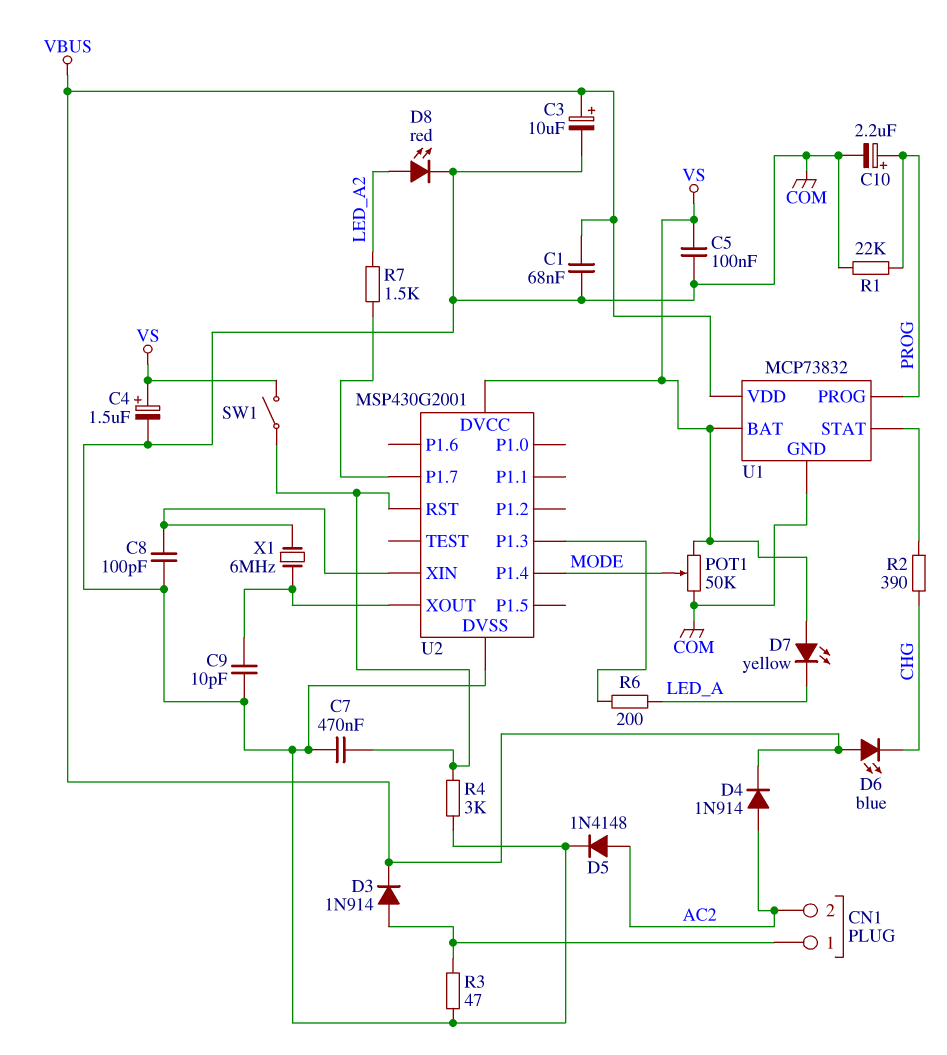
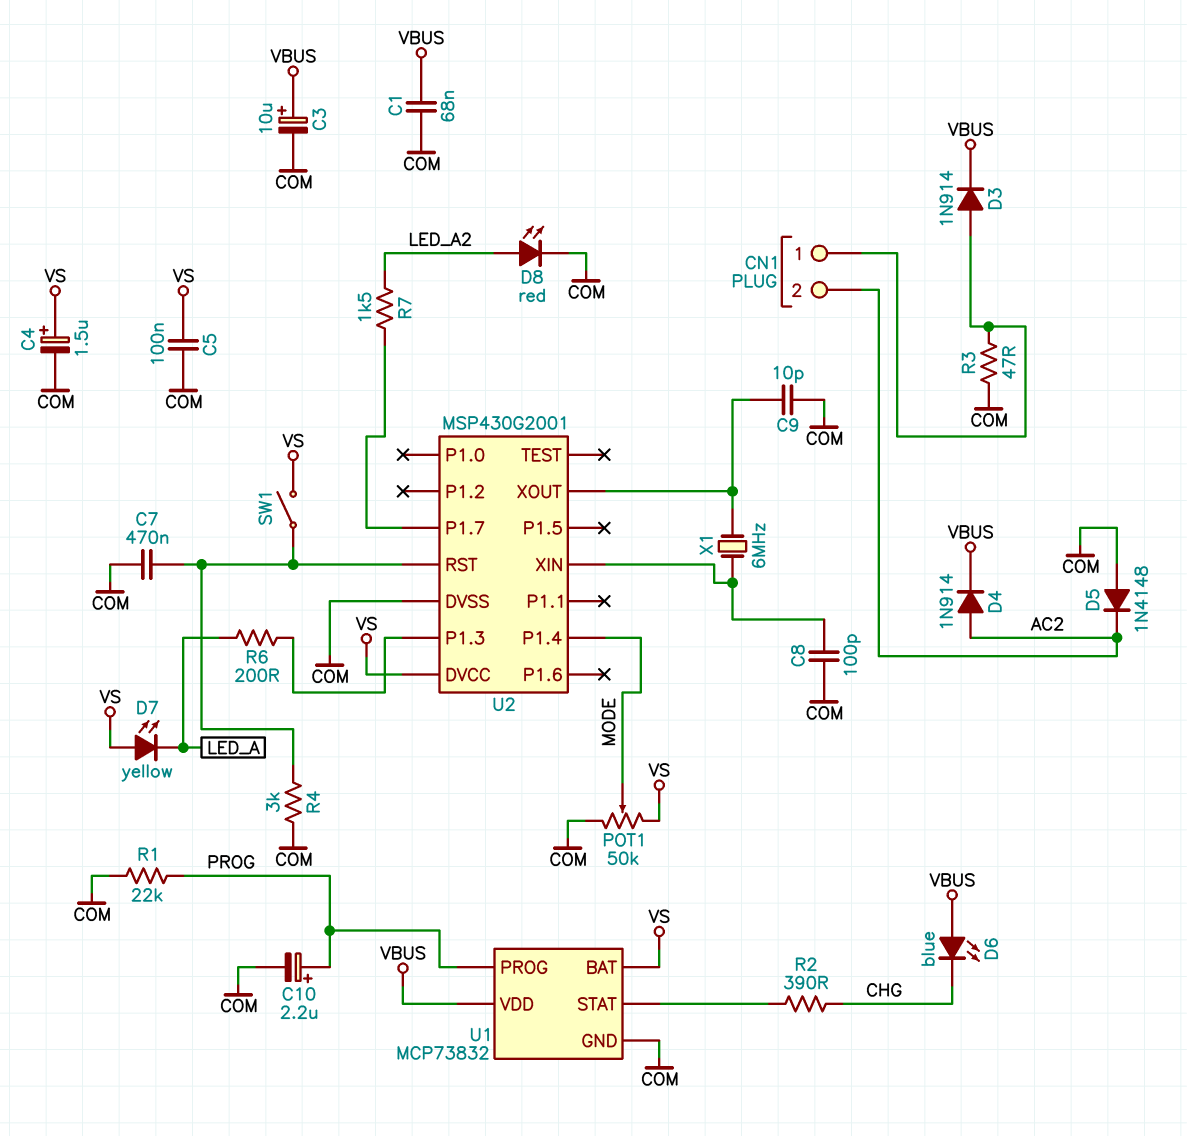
D5: diode 1N4148 (A AC2, K COM) -> diode 1N4148 (A COM, K AC2)

